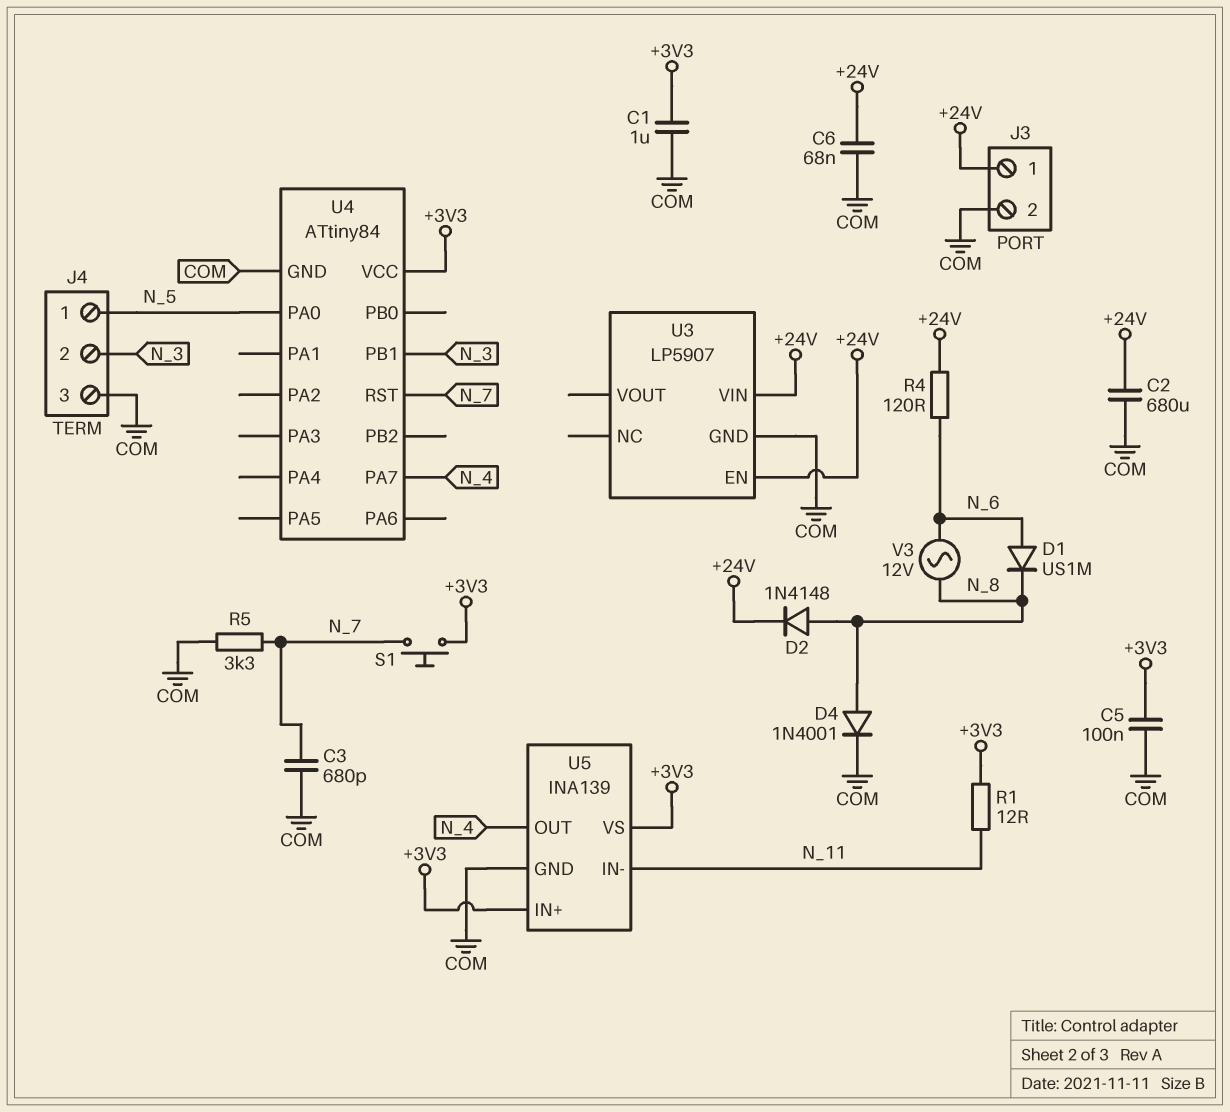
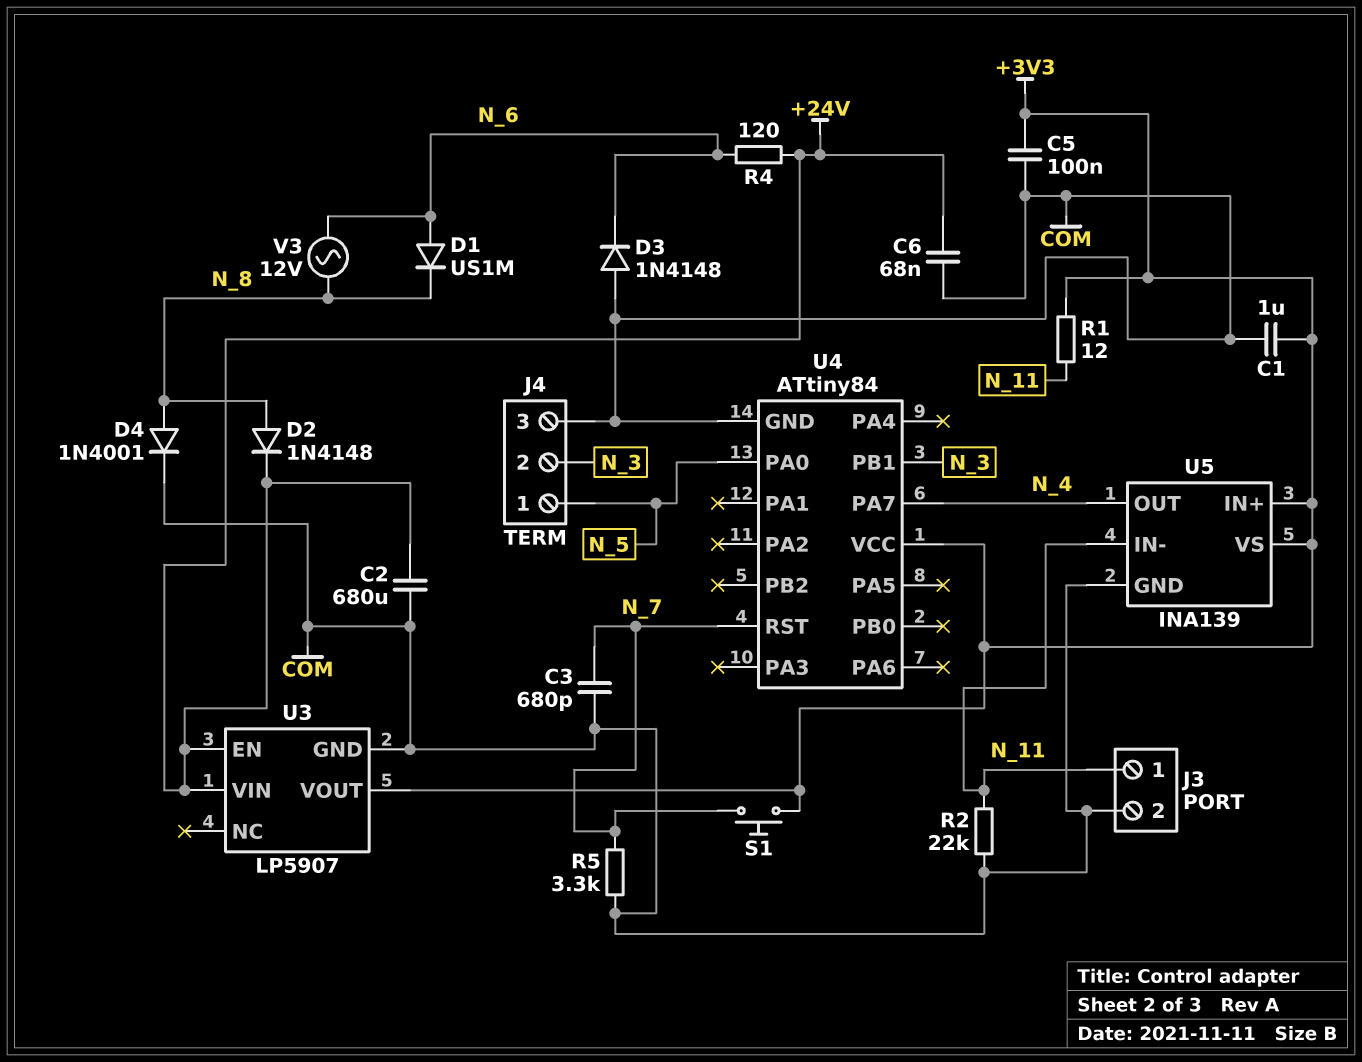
D3: none -> diode 1N4148 (A COM, K N_6)
J3 pin 1: +24V -> N_11
R2: none -> 22k (COM, N_11)
U3 pin VOUT: none -> +3V3

